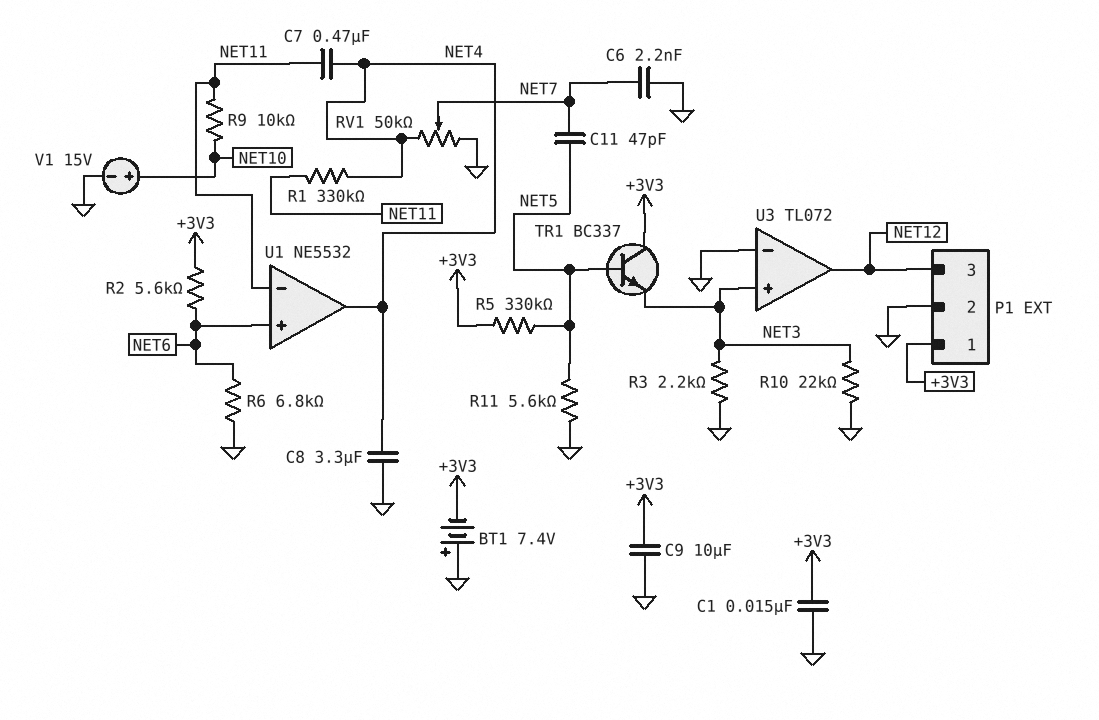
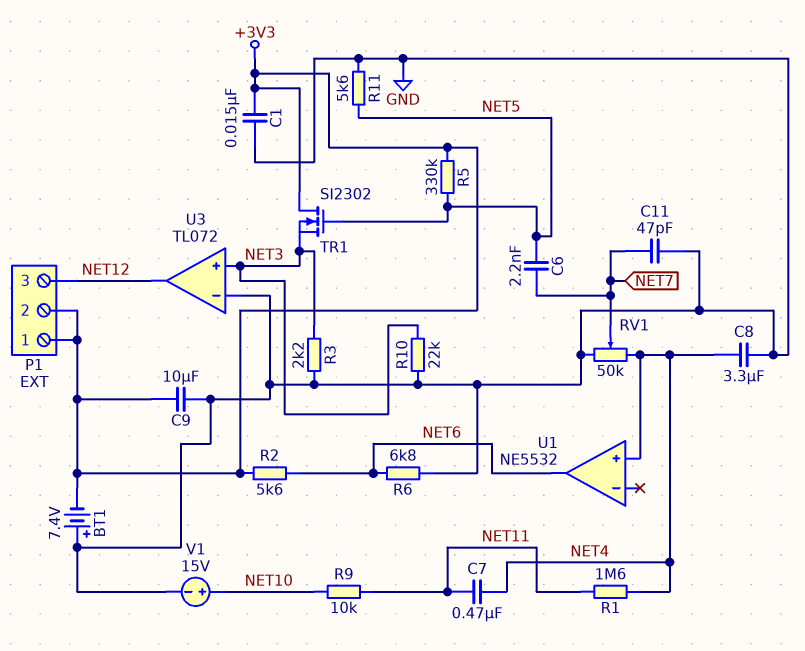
C6: 2.2nF (GND, NET7) -> 2.2nF (NET5, NET7)
C11: 47pF (NET5, NET7) -> 47pF (GND, NET7)
P1 pin 2: GND -> +3V3
R1: 330k (NET4, NET11) -> 1.6M (NET4, NET11)
TR1: NPN BC337 (B NET5, C +3V3, E NET3) -> NMOS SI2302 (G NET5, D +3V3, S NET3)
U1 pin in+: NET6 -> NET4
U1 pin in-: NET11 -> none
U1 pin out: NET4 -> NET6

